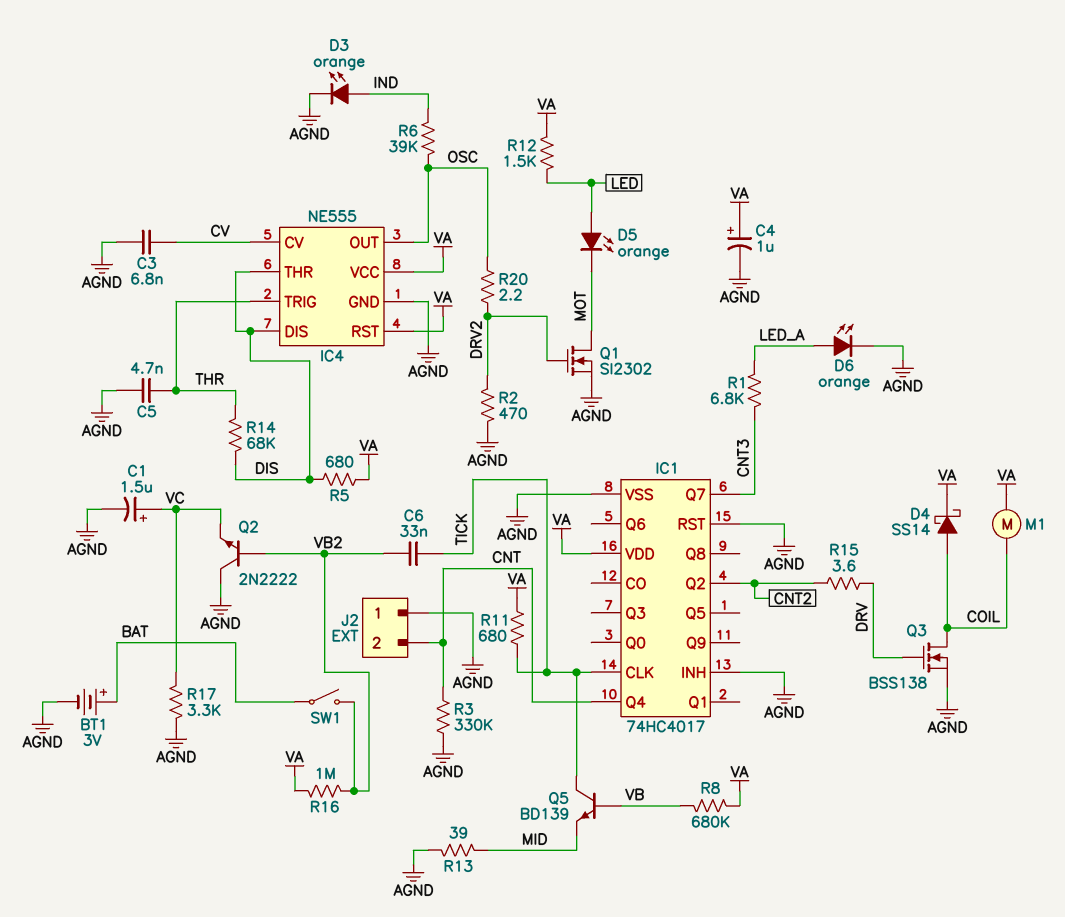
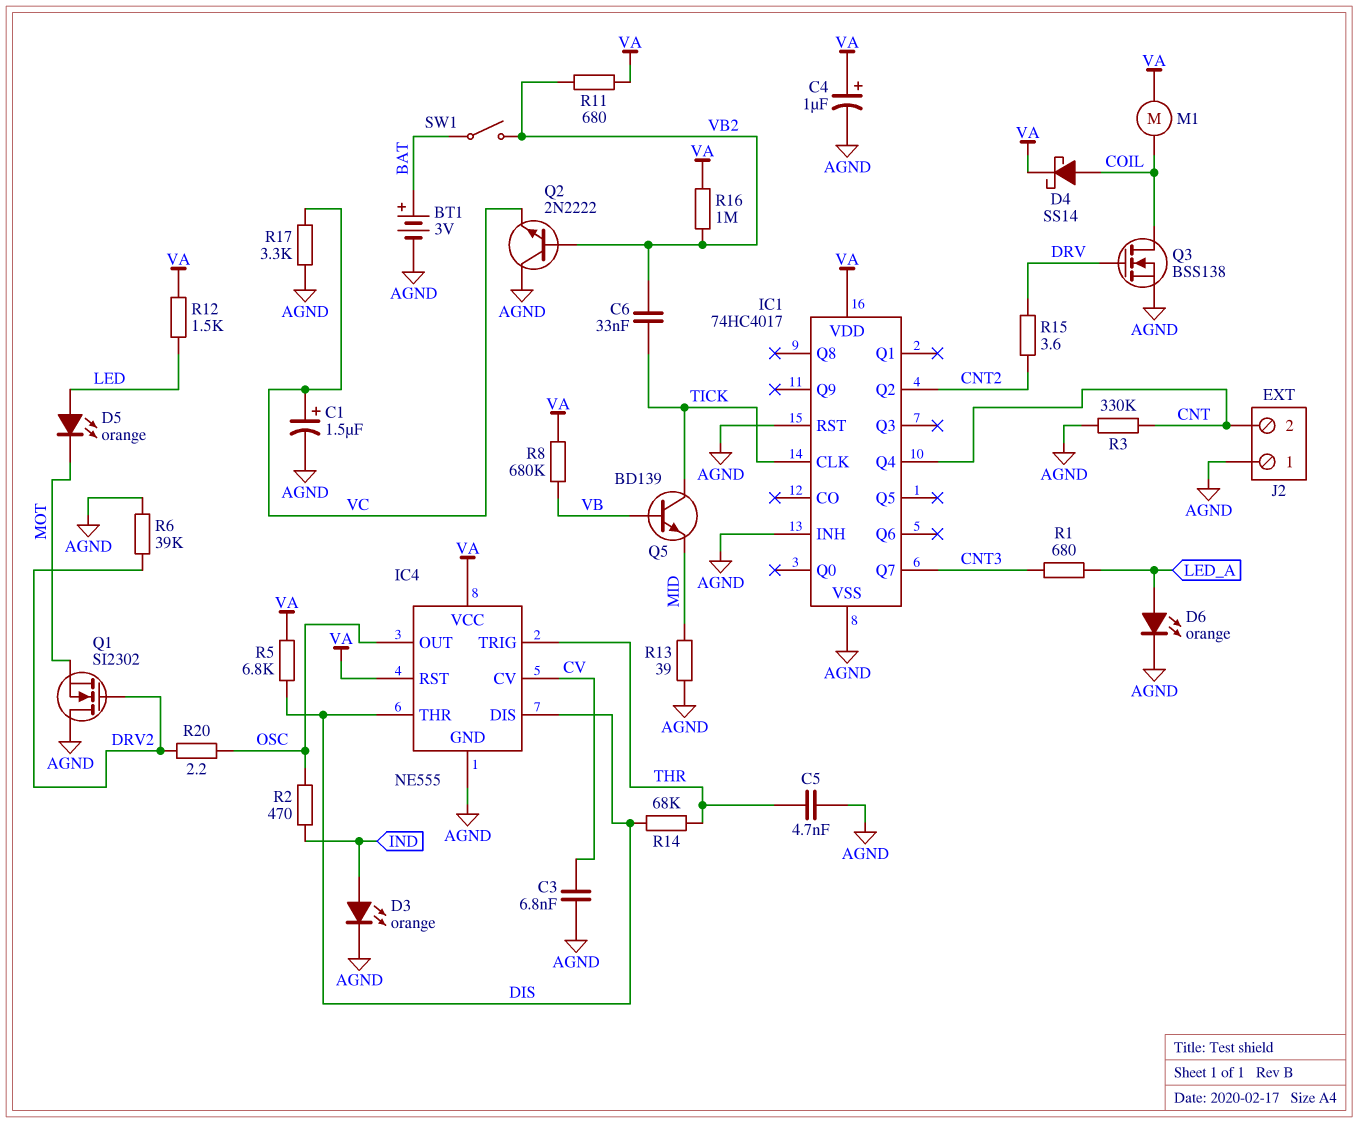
Q1: NMOS SI2302 (G DRV2, D MOT, S AGND) -> NMOS SI2302 (G DRV2, D AGND, S MOT)
R1: 6.8k (CNT3, LED_A) -> 680 (CNT3, LED_A)
R2: 470 (AGND, DRV2) -> 470 (IND, OSC)
R5: 680 (DIS, VA) -> 6.8k (DIS, VA)
R6: 39k (IND, OSC) -> 39k (AGND, DRV2)
R11: 680 (TICK, VA) -> 680 (VA, VB2)

